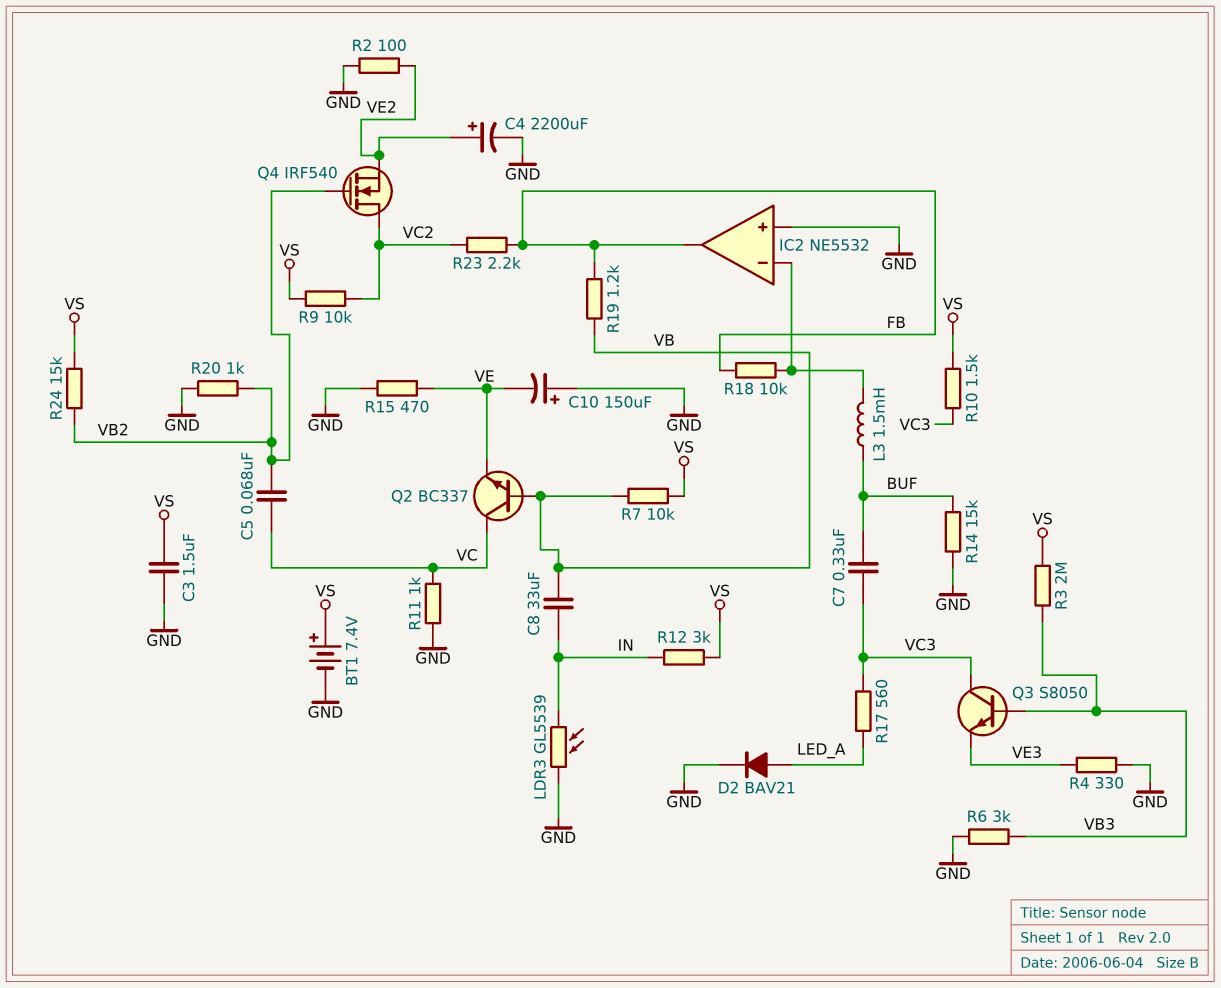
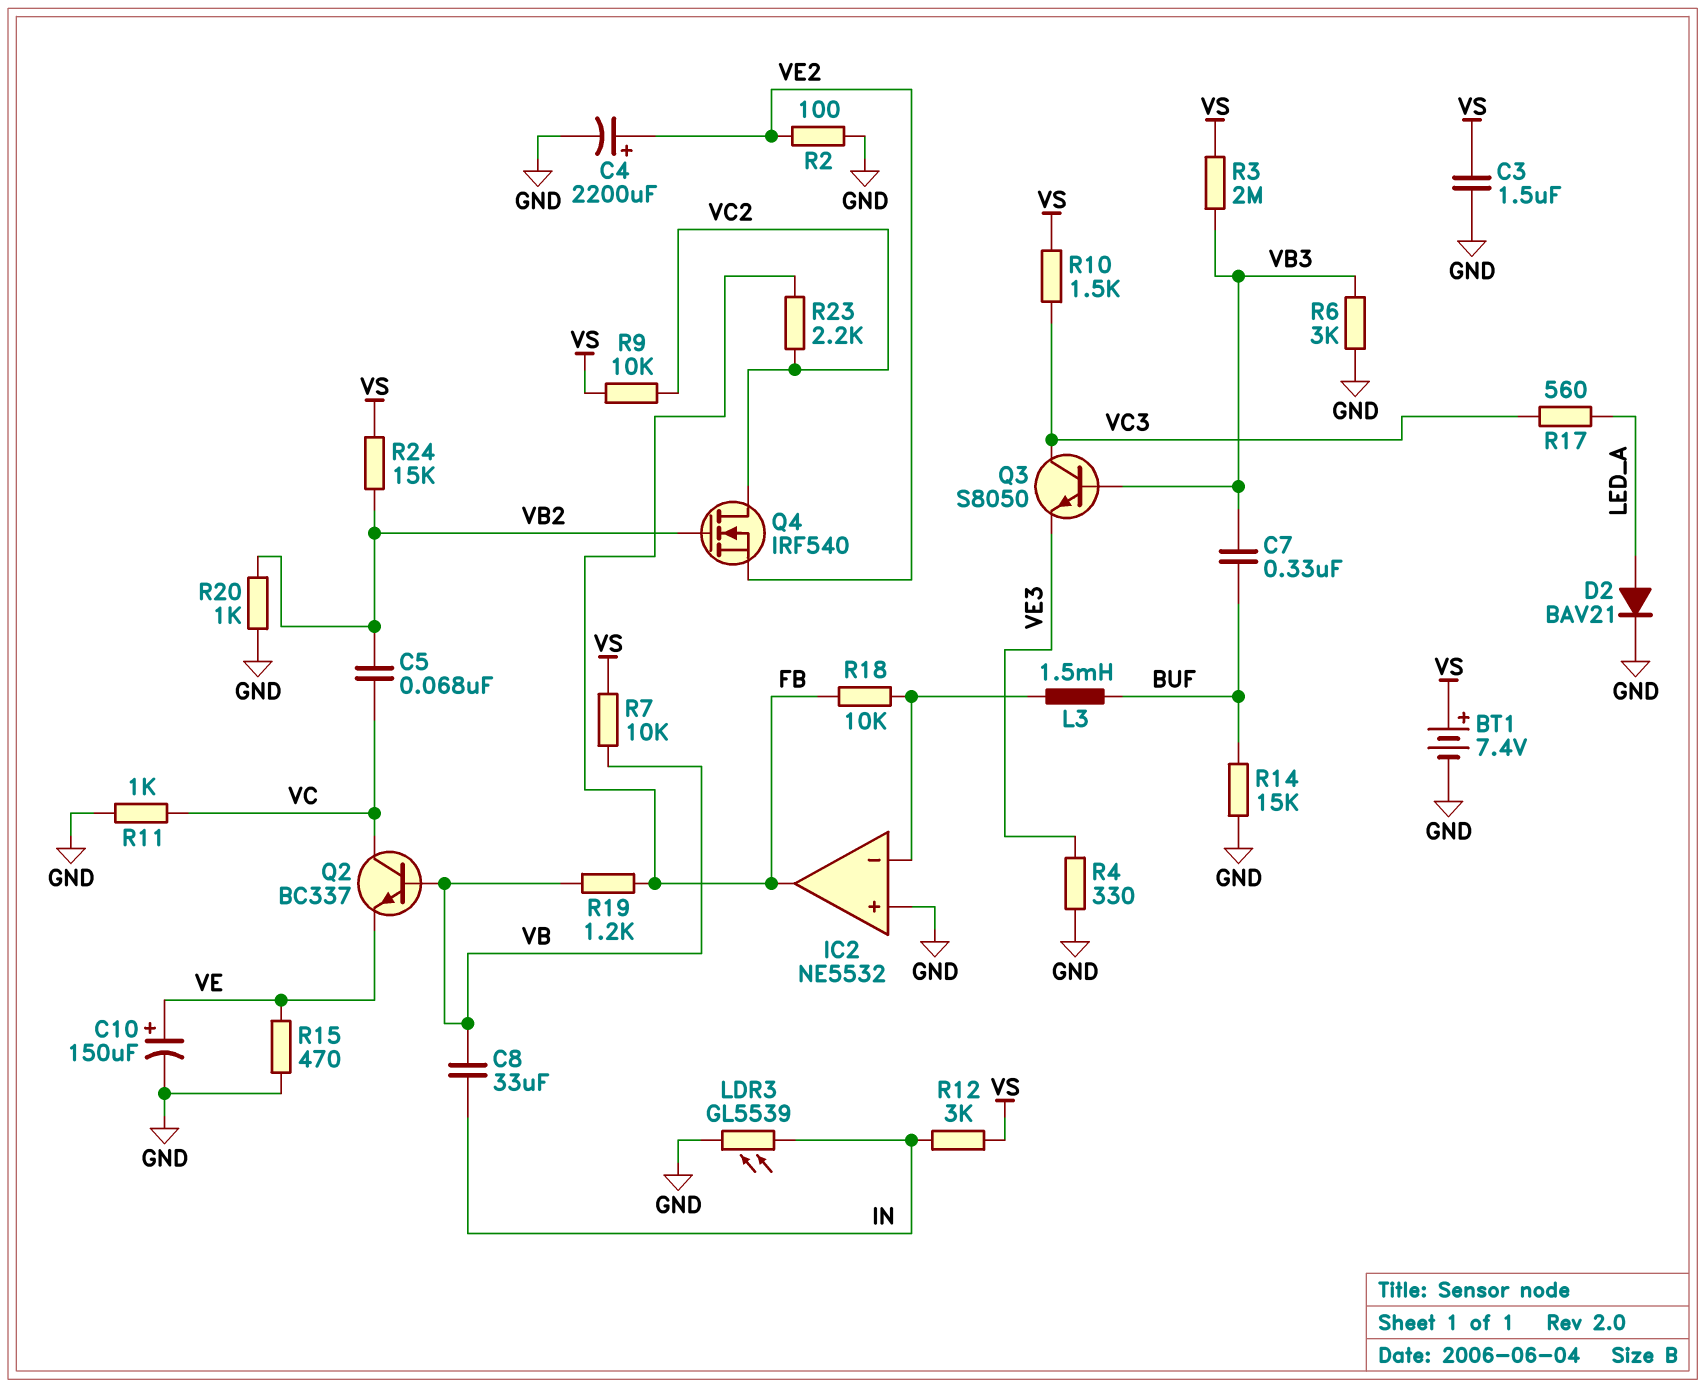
C7: 330nF (BUF, VC3) -> 330nF (BUF, VB3)
C10: 150uF (plus GND, minus VE) -> 150uF (plus VE, minus GND)

